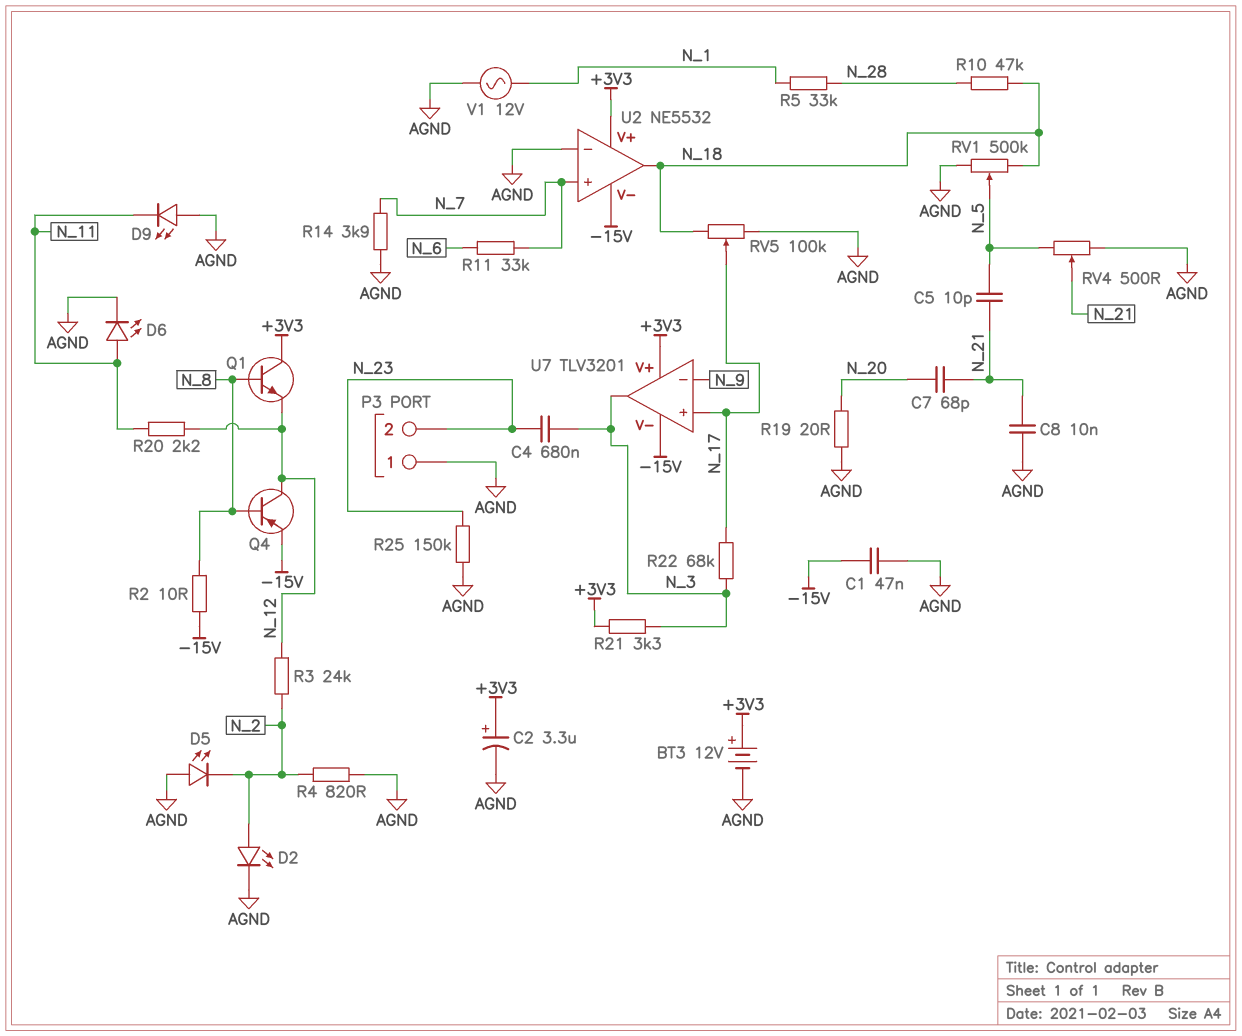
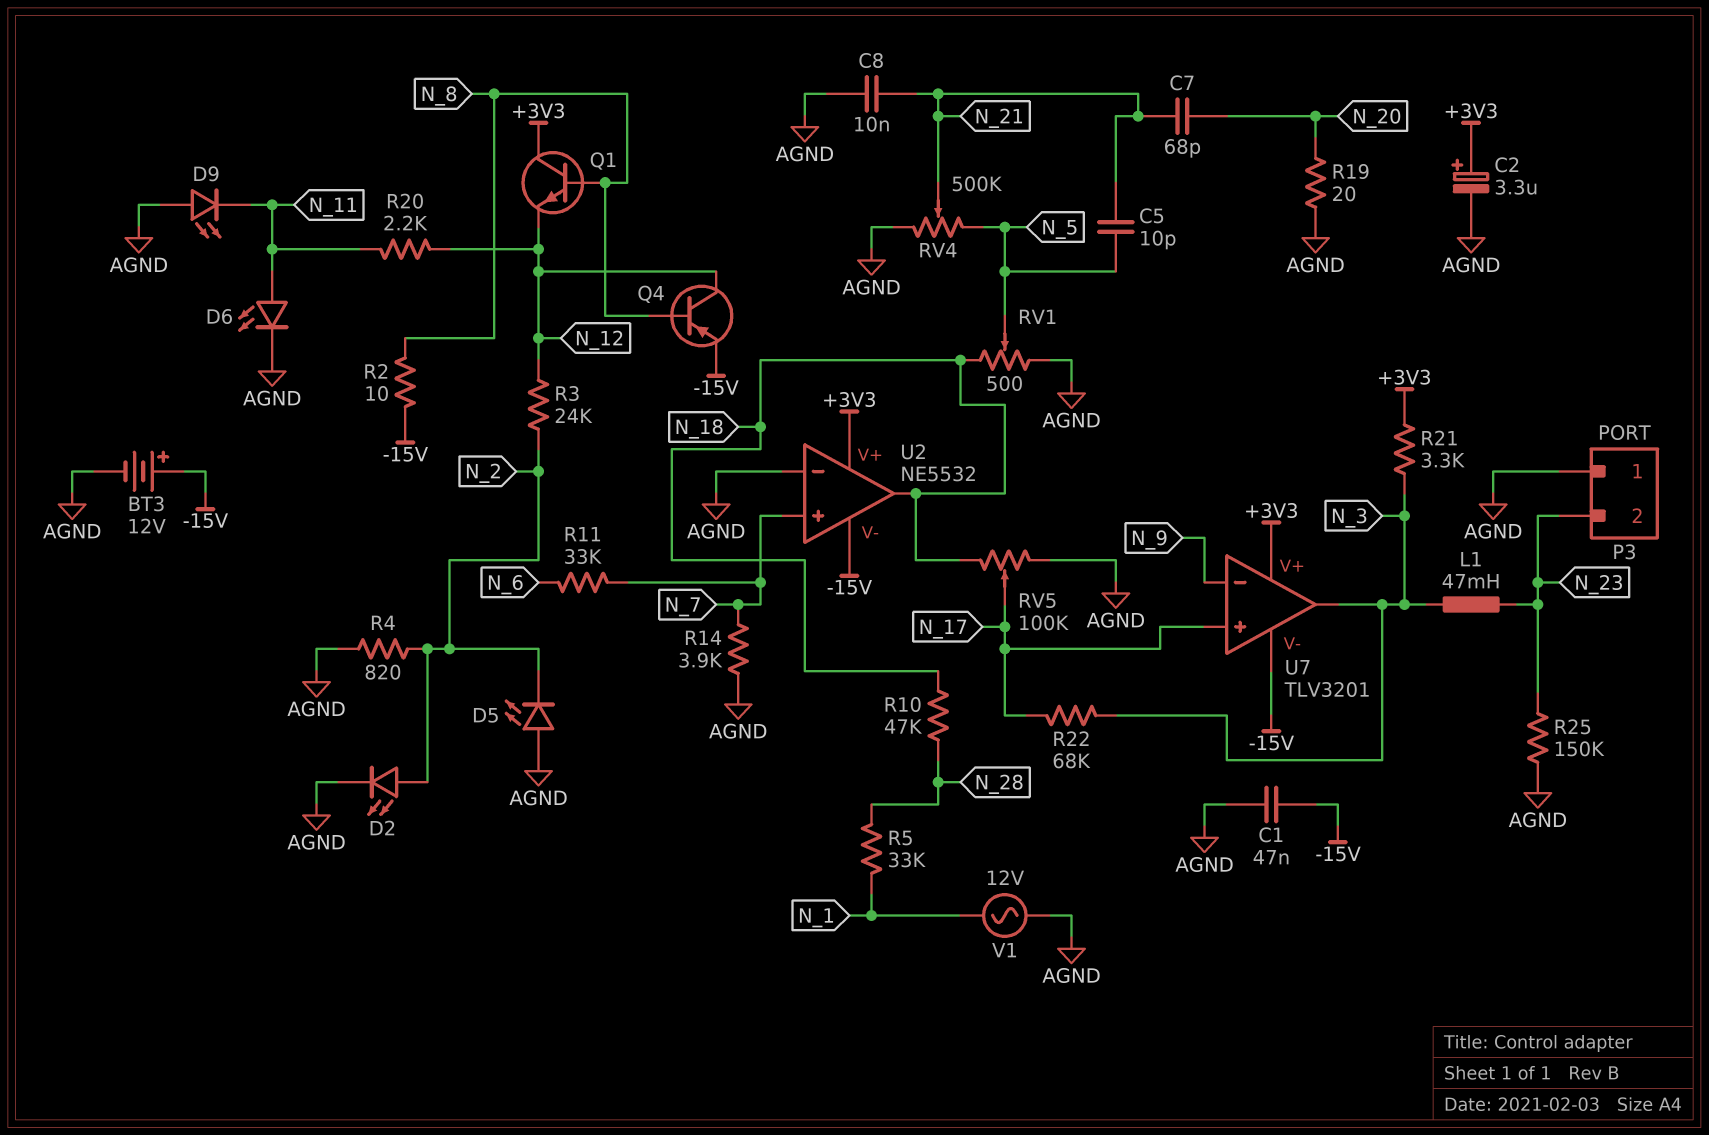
BT3: 12V (plus +3V3, minus AGND) -> 12V (plus -15V, minus AGND)
C4: 680nF (N_3, N_23) -> none
L1: none -> 47mH (N_3, N_23)
RV1: 500k (AGND, N_18, wiper N_5) -> 500 (AGND, N_18, wiper N_5)
RV4: 500 (AGND, N_5, wiper N_21) -> 500k (AGND, N_5, wiper N_21)

